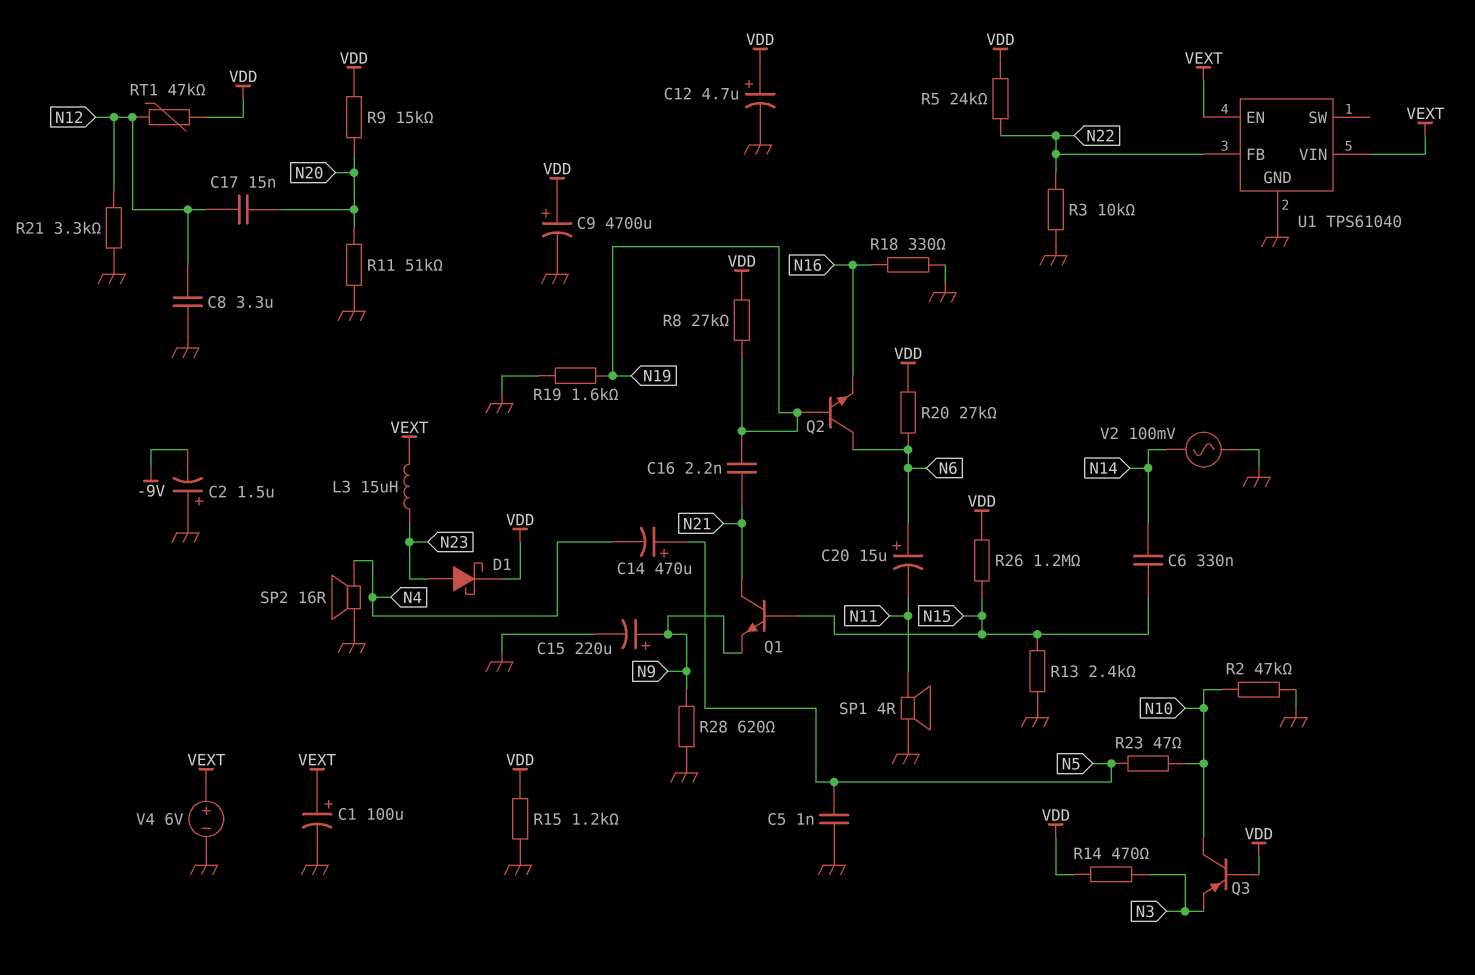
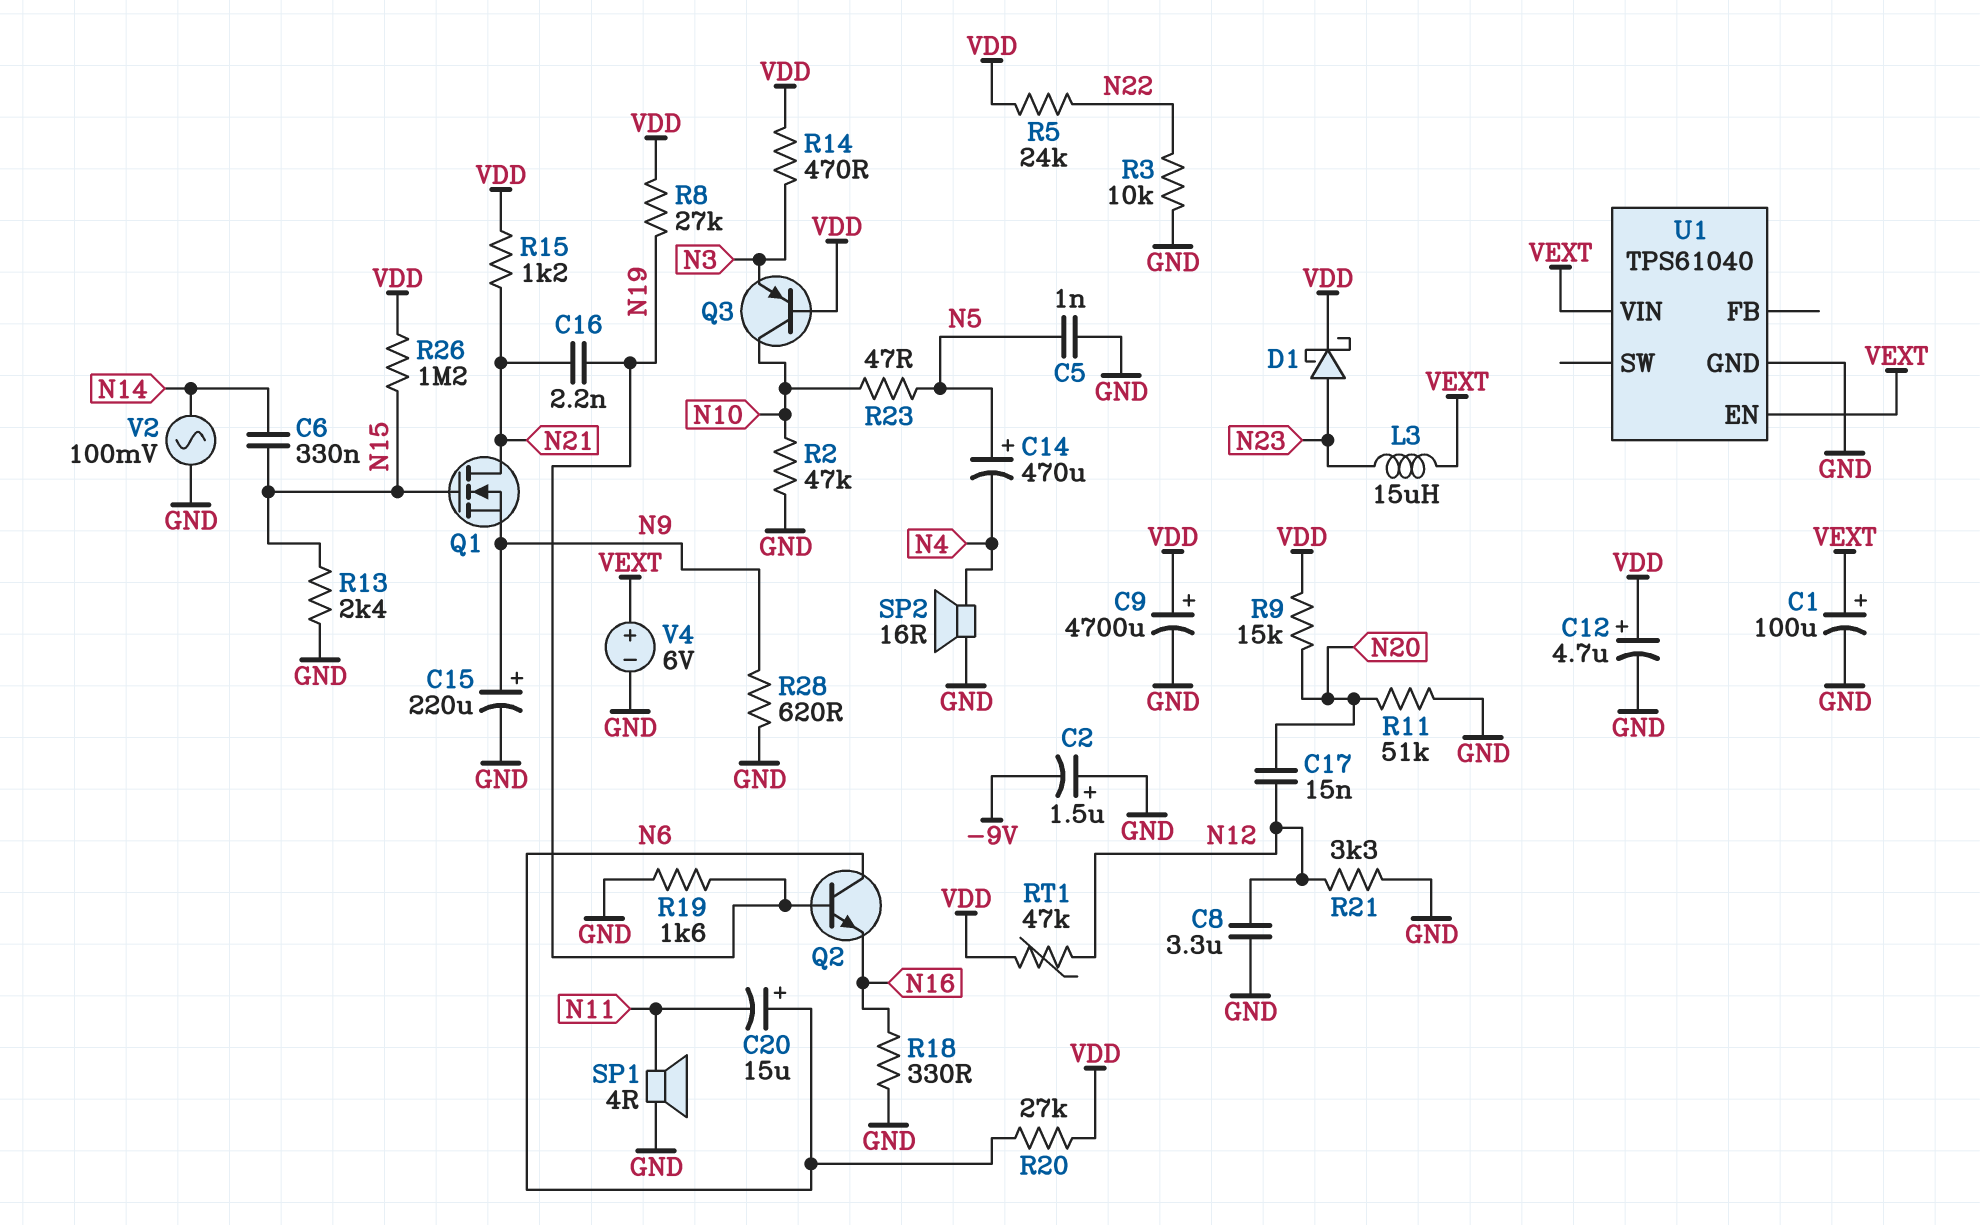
Q1: NPN (B N15, C N21, E N9) -> NMOS (G N15, D N21, S N9)
R15: 1.2k (GND, VDD) -> 1.2k (N21, VDD)
U1 pin FB: N22 -> none

